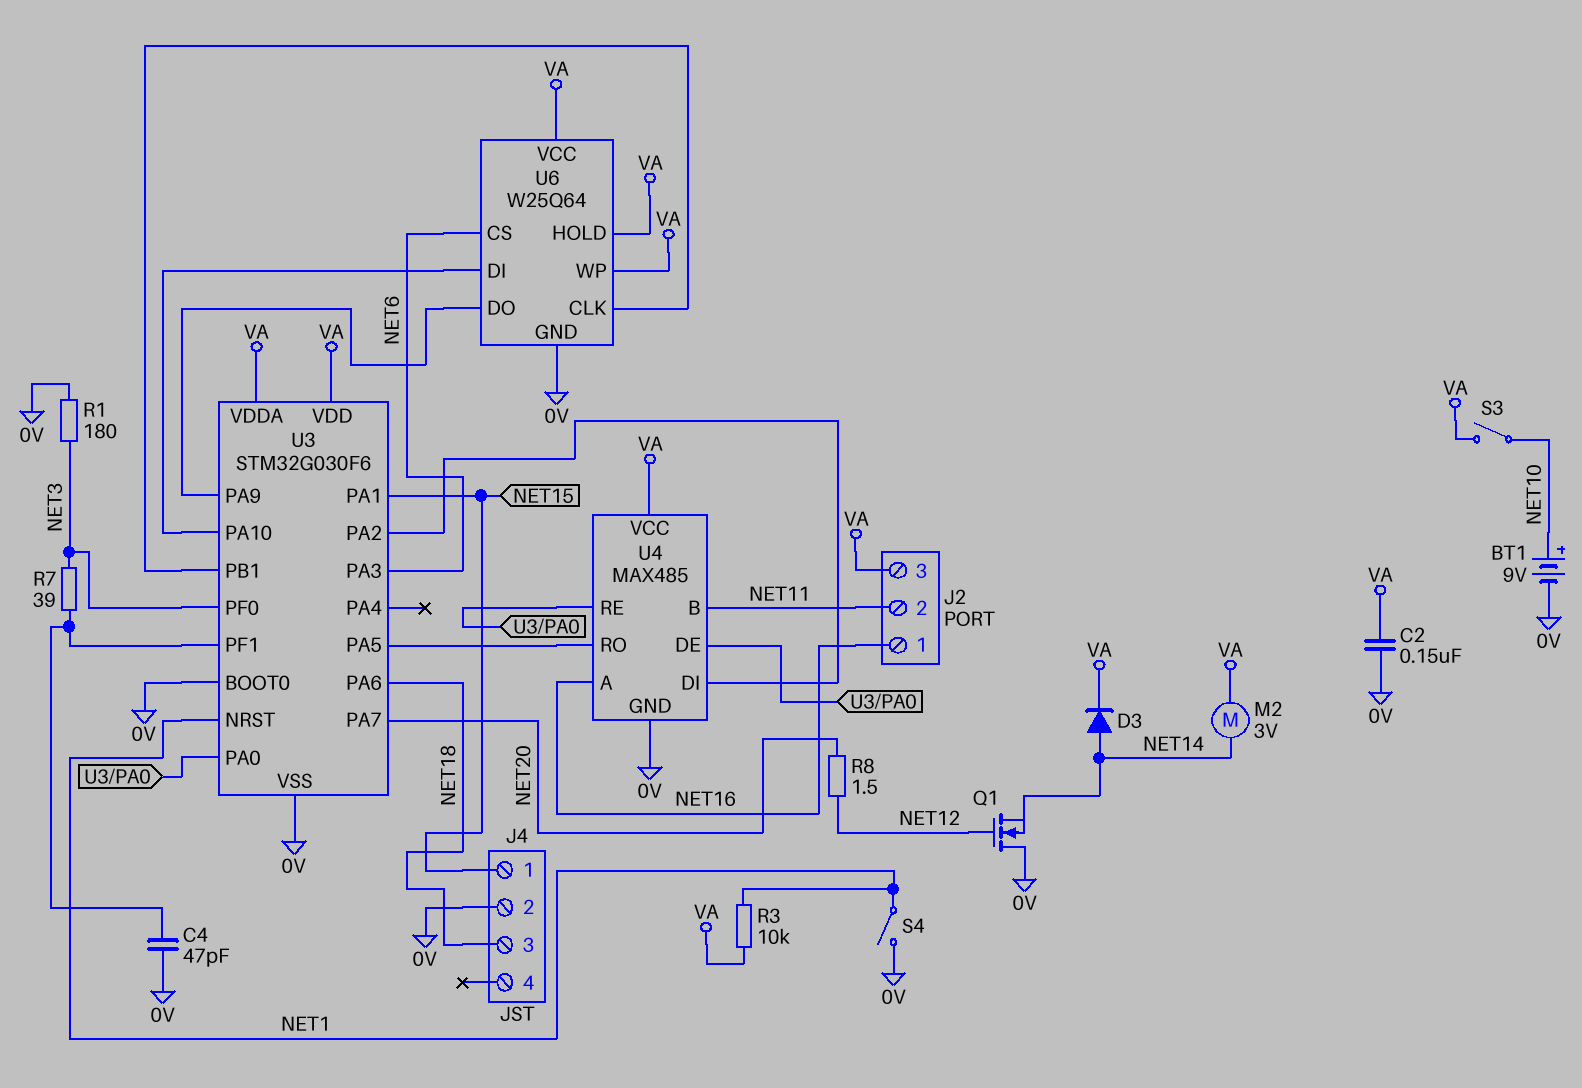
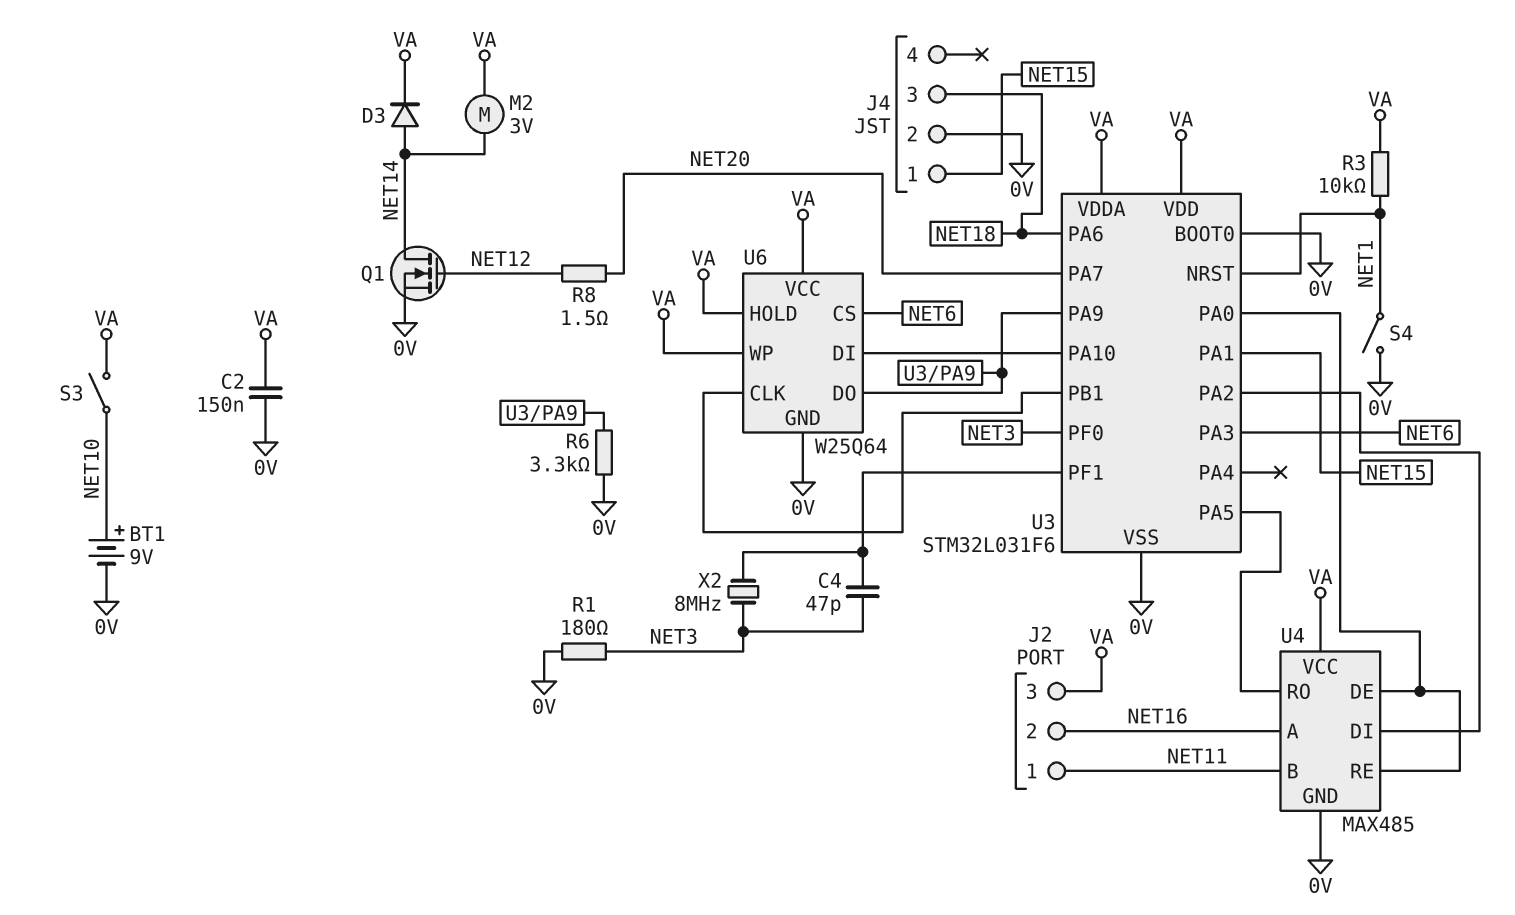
C4: 47pF (0V, U3/PF1) -> 47pF (NET3, U3/PF1)
J2 pin 1: NET16 -> NET11
J2 pin 2: NET11 -> NET16
Q1: NMOS (G NET12, D 0V, S NET14) -> NMOS (G NET12, D NET14, S 0V)
R6: none -> 3.3k (0V, U3/PA9)
R7: 39 (NET3, U3/PF1) -> none
U3: STM32G030F6 -> STM32L031F6
X2: none -> 8MHz (NET3, U3/PF1)

